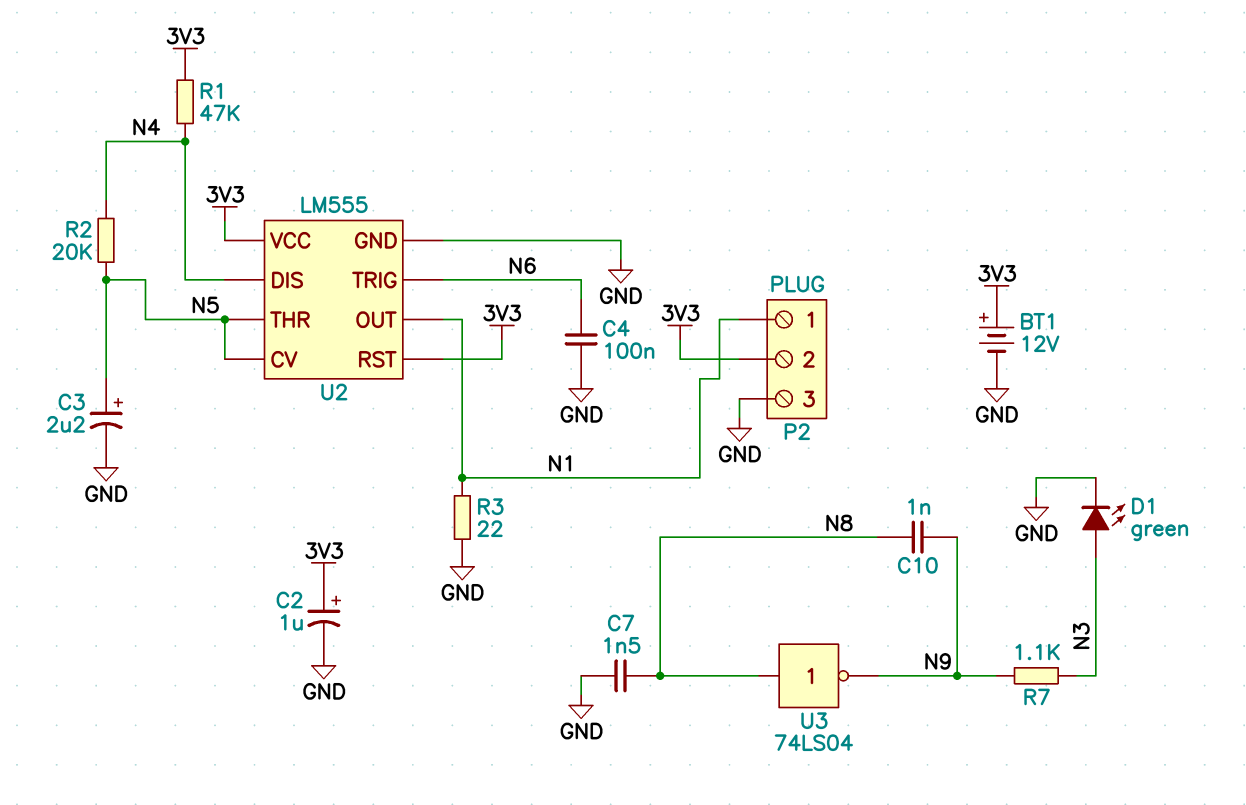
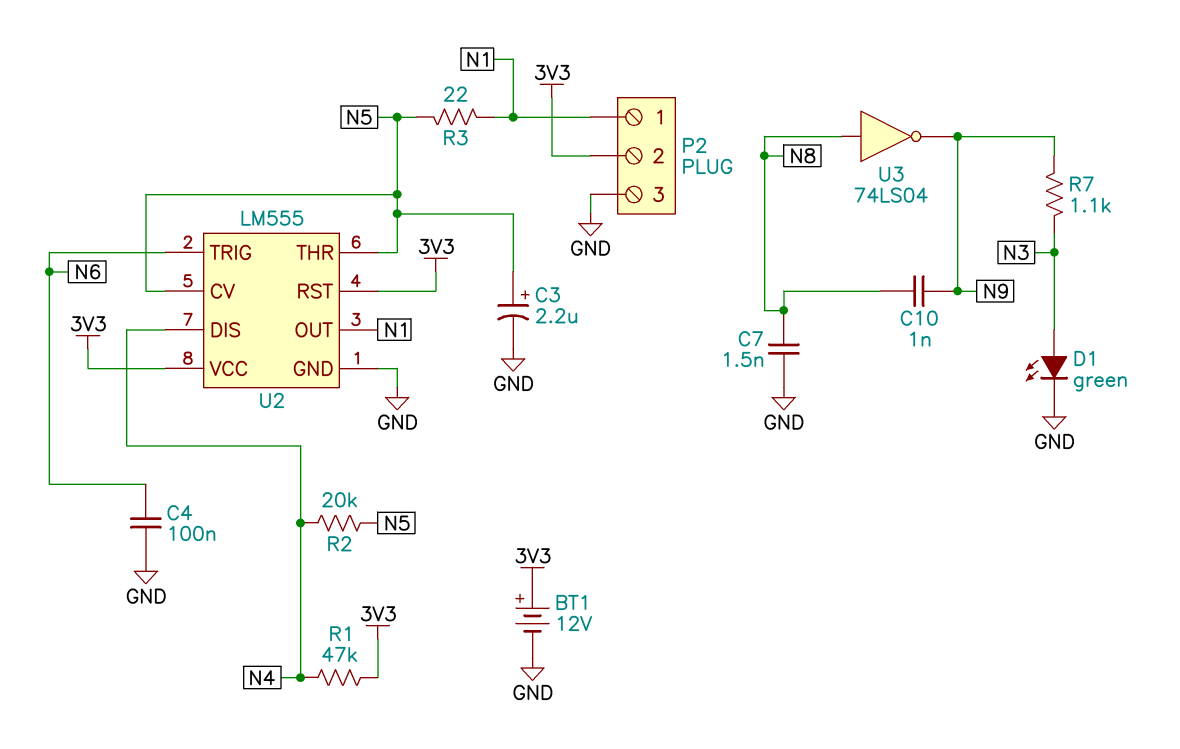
C2: 1uF (plus 3V3, minus GND) -> none
R3: 22 (GND, N1) -> 22 (N1, N5)

